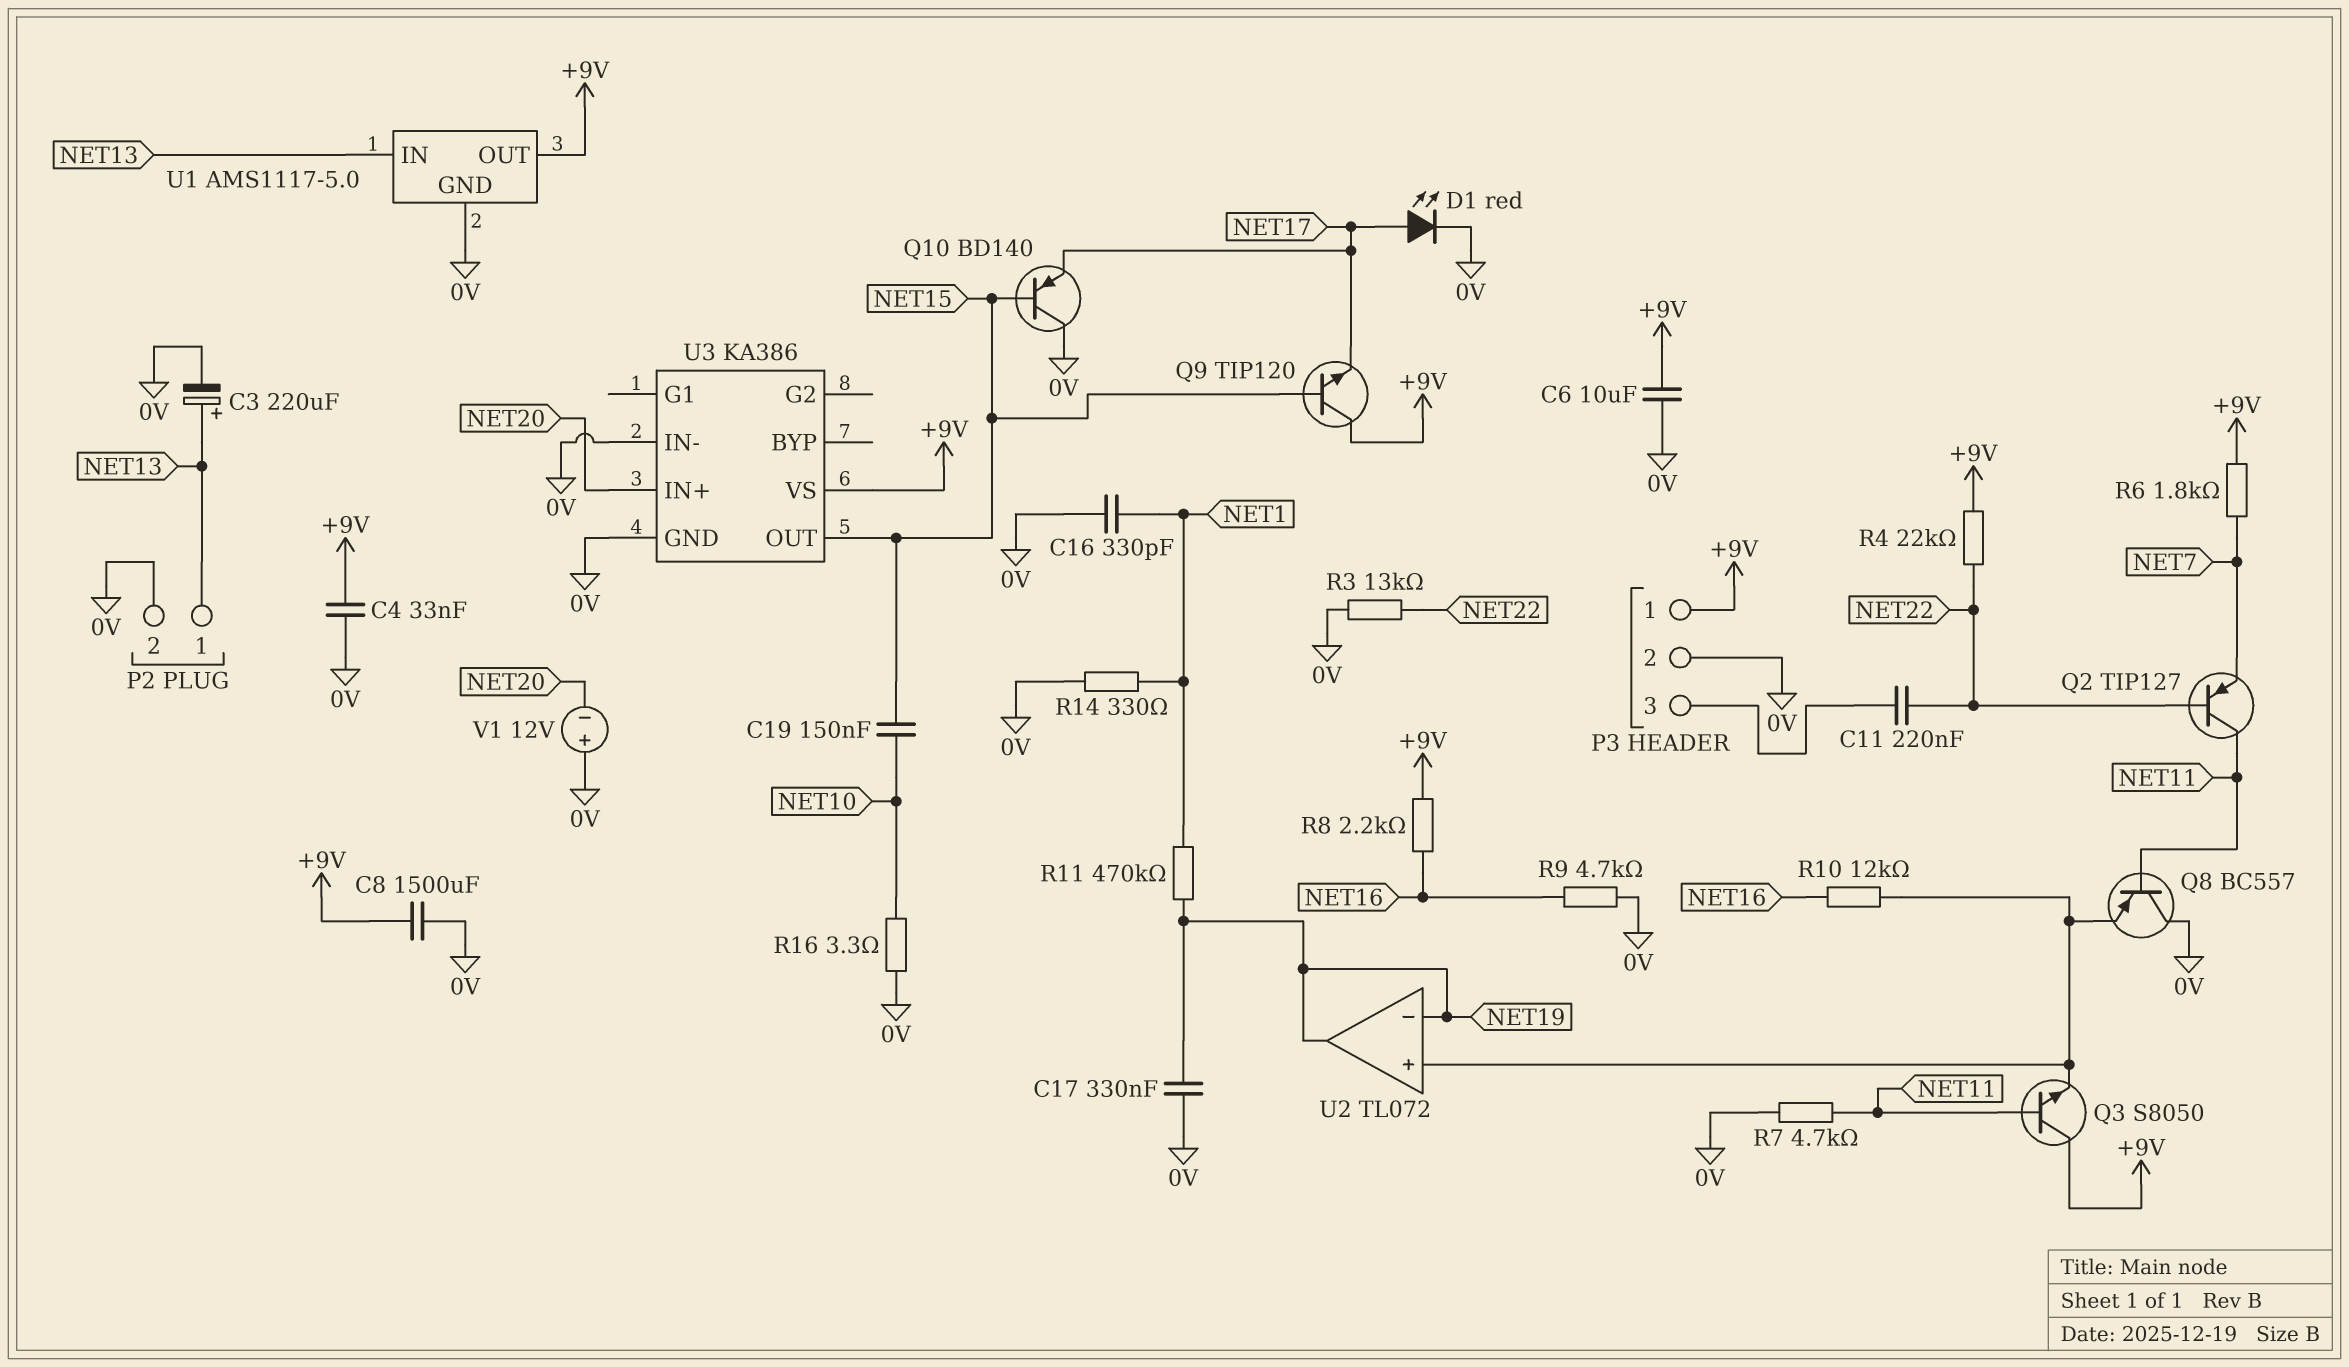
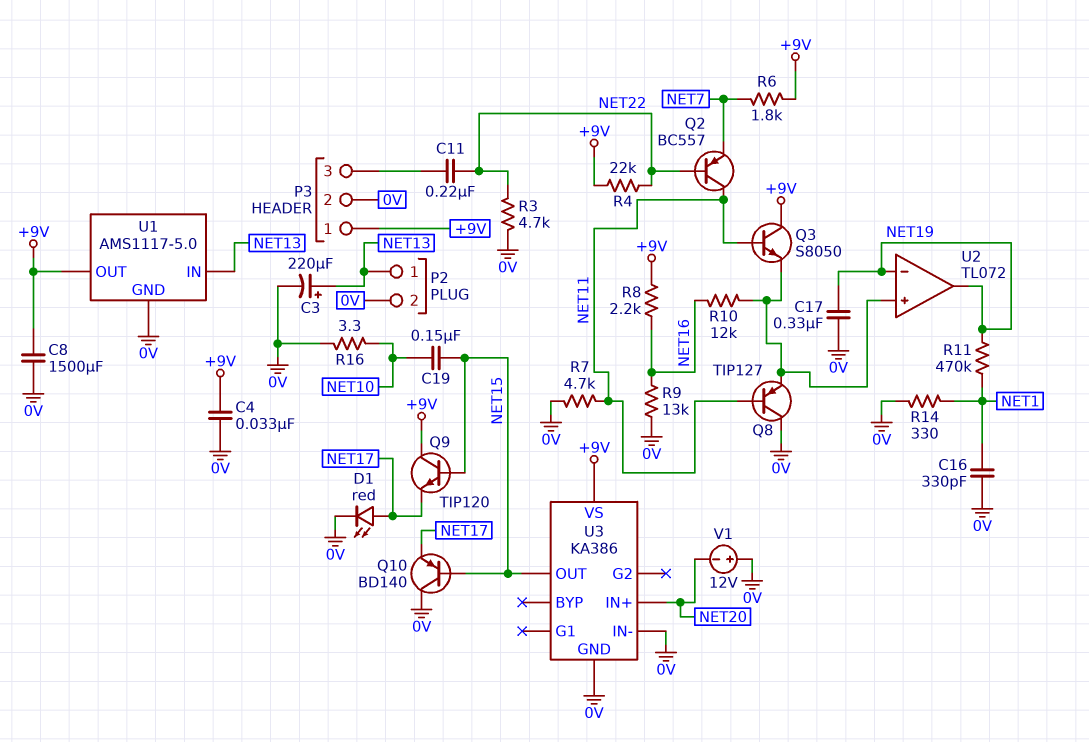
C6: 10uF (+9V, 0V) -> none
Q2: PNP TIP127 (B NET22, C NET11, E NET7) -> PNP BC557 (B NET22, C NET11, E NET7)
Q8: PNP BC557 (B NET11, C 0V, E U2/in+) -> PNP TIP127 (B NET11, C 0V, E U2/in+)
R3: 13k (0V, NET22) -> 4.7k (0V, NET22)
R9: 4.7k (0V, NET16) -> 13k (0V, NET16)

